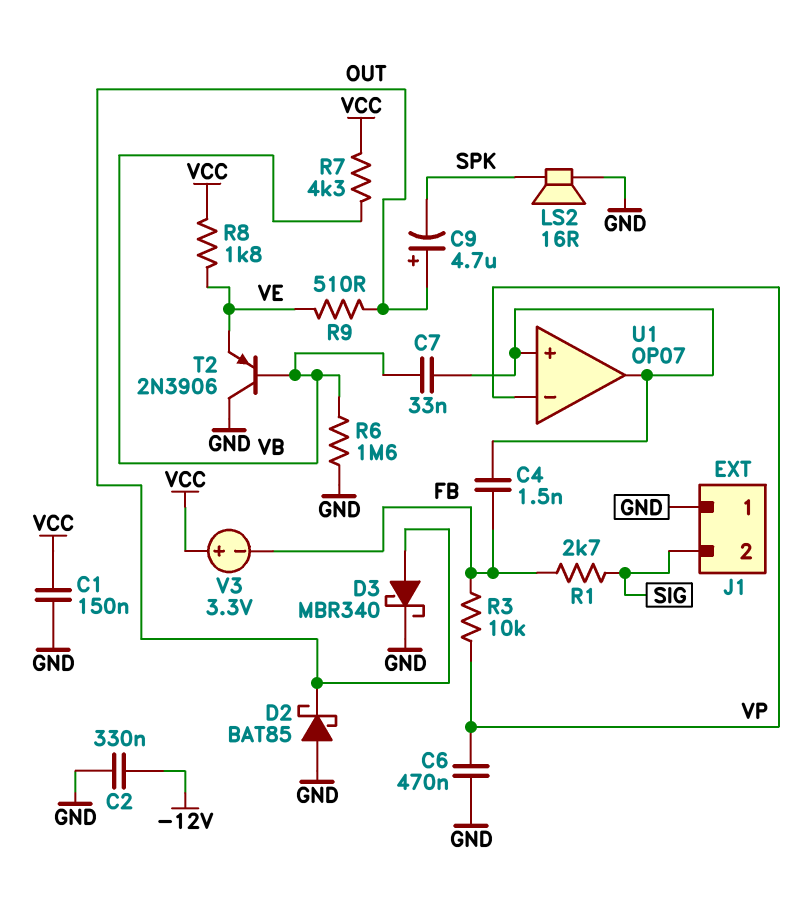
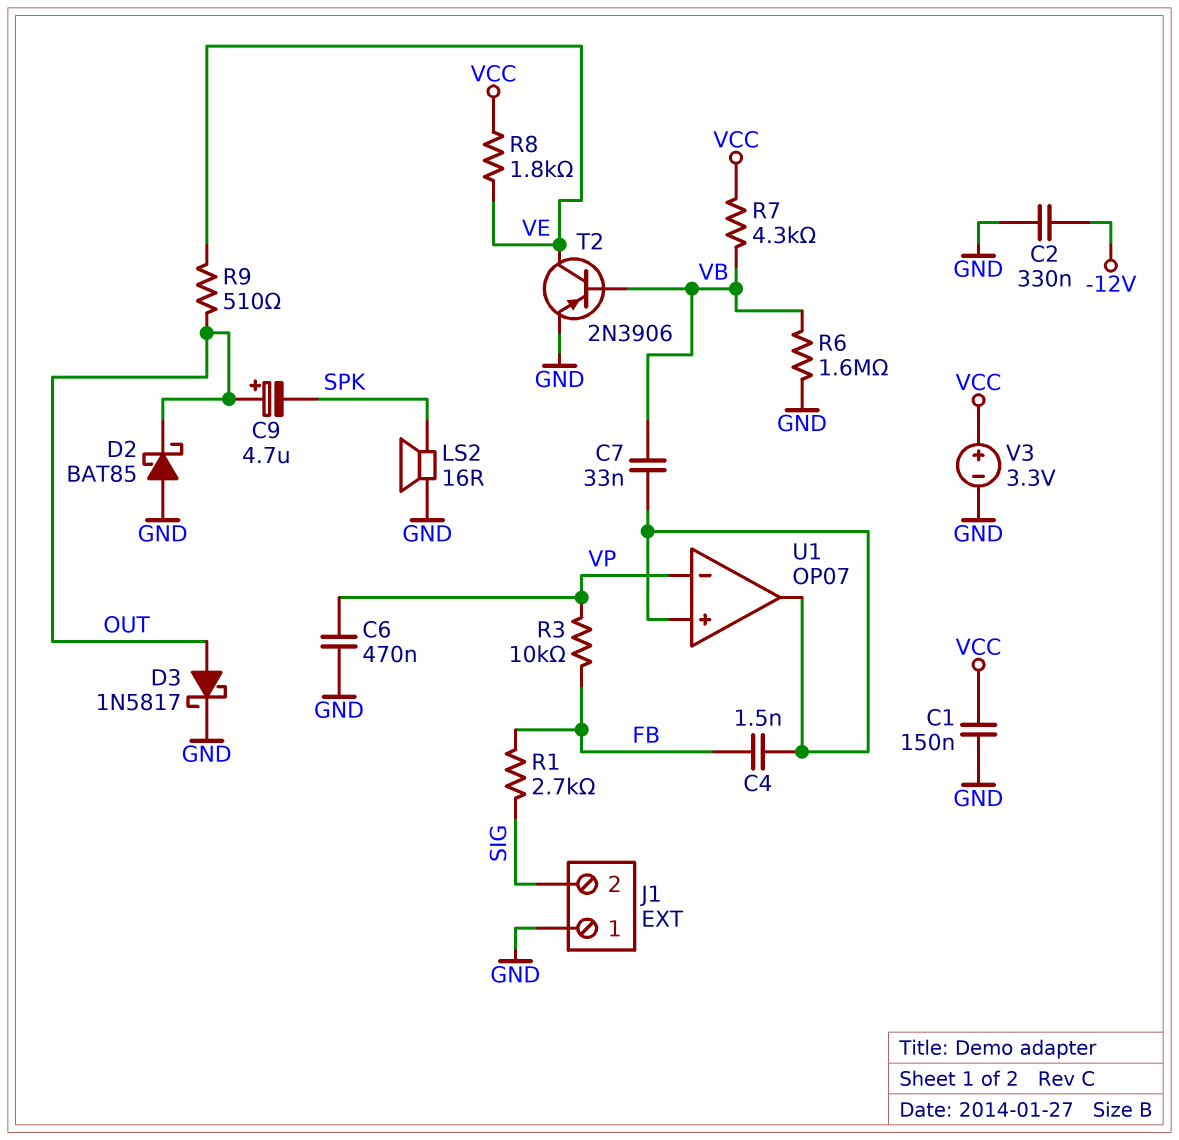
D3: schottky MBR340 (A OUT, K GND) -> schottky 1N5817 (A OUT, K GND)
T2: PNP 2N3906 (B VB, C GND, E VE) -> PNP 2N3906 (B VB, C VE, E GND)
V3: 3.3V (plus VCC, minus FB) -> 3.3V (plus VCC, minus GND)

